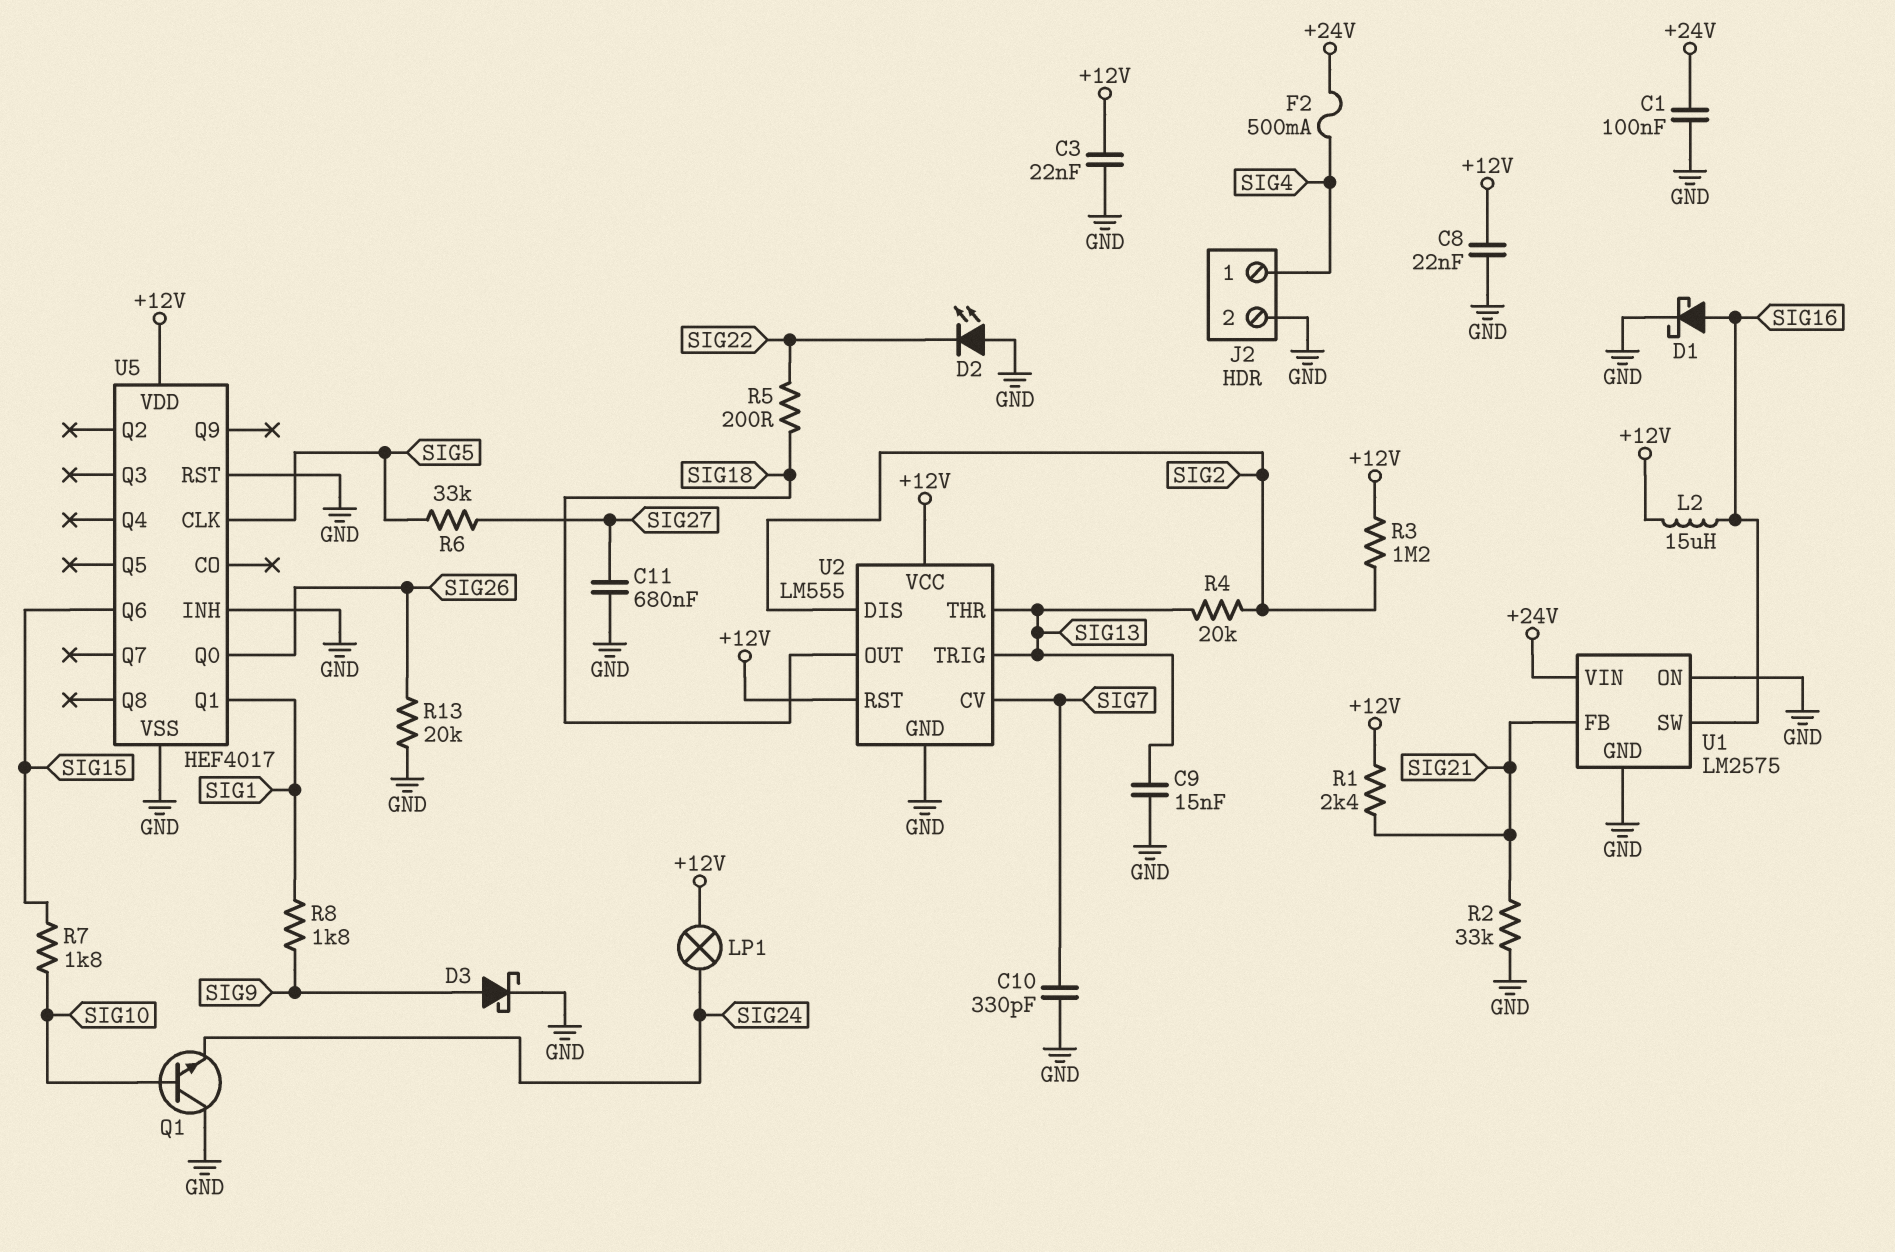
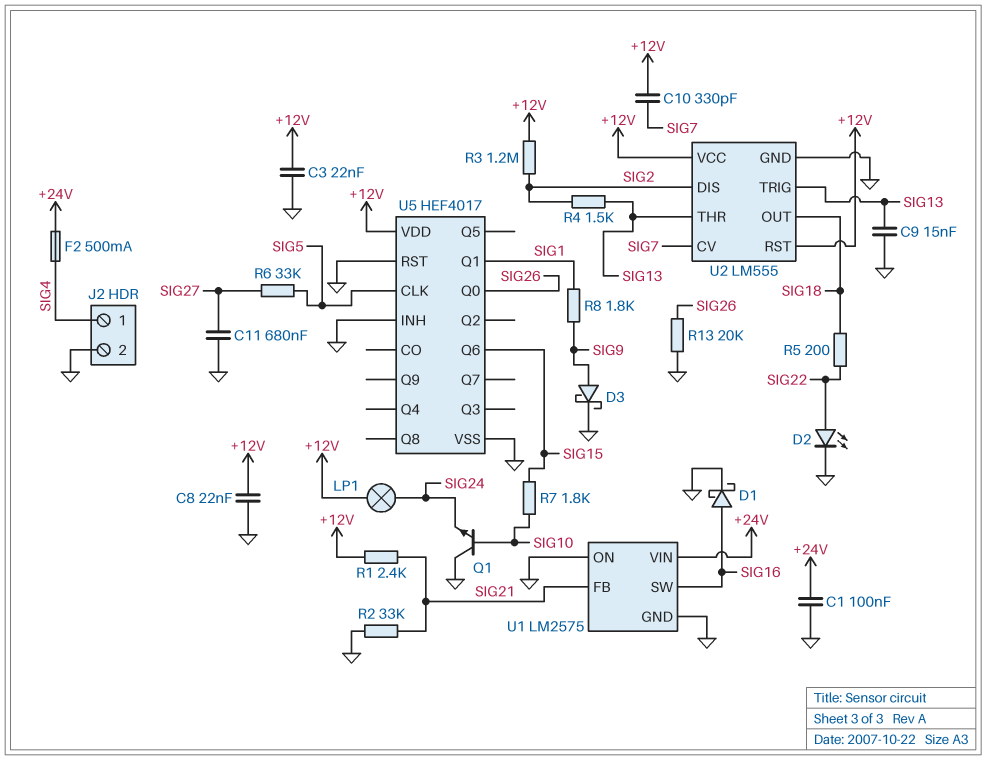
C10: 330pF (GND, SIG7) -> 330pF (+12V, SIG7)
D2: LED (A GND, K SIG22) -> LED (A SIG22, K GND)
L2: 15uH (+12V, SIG16) -> none
R4: 20k (SIG2, SIG13) -> 1.5k (SIG2, SIG13)

